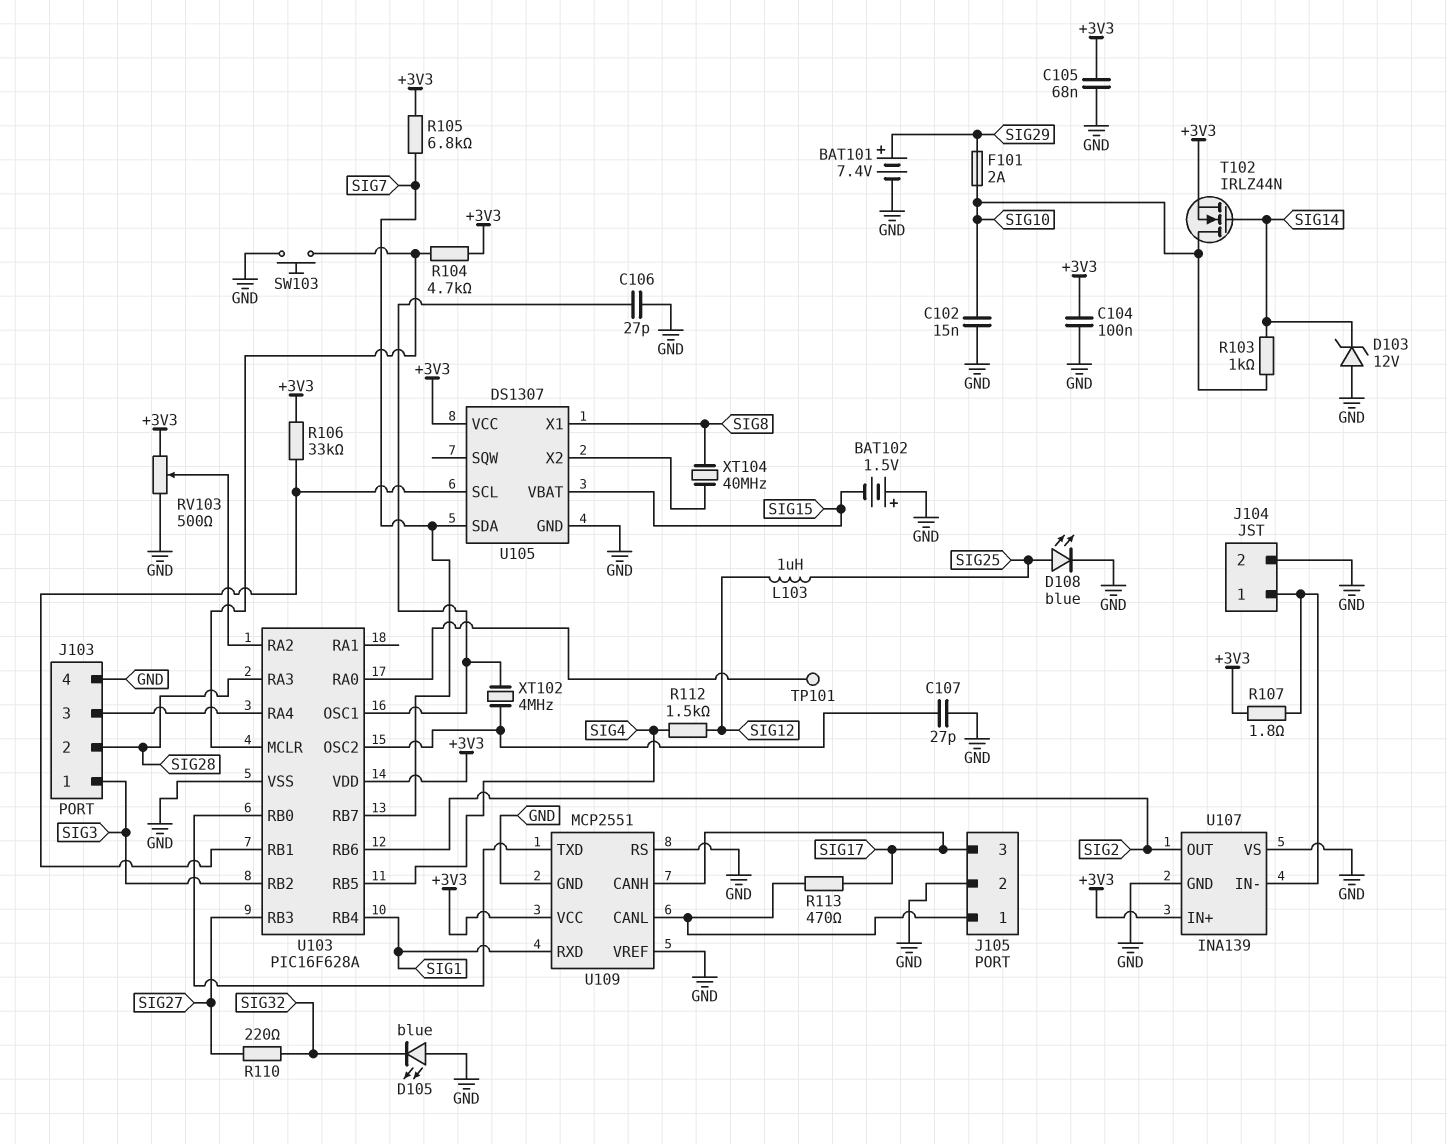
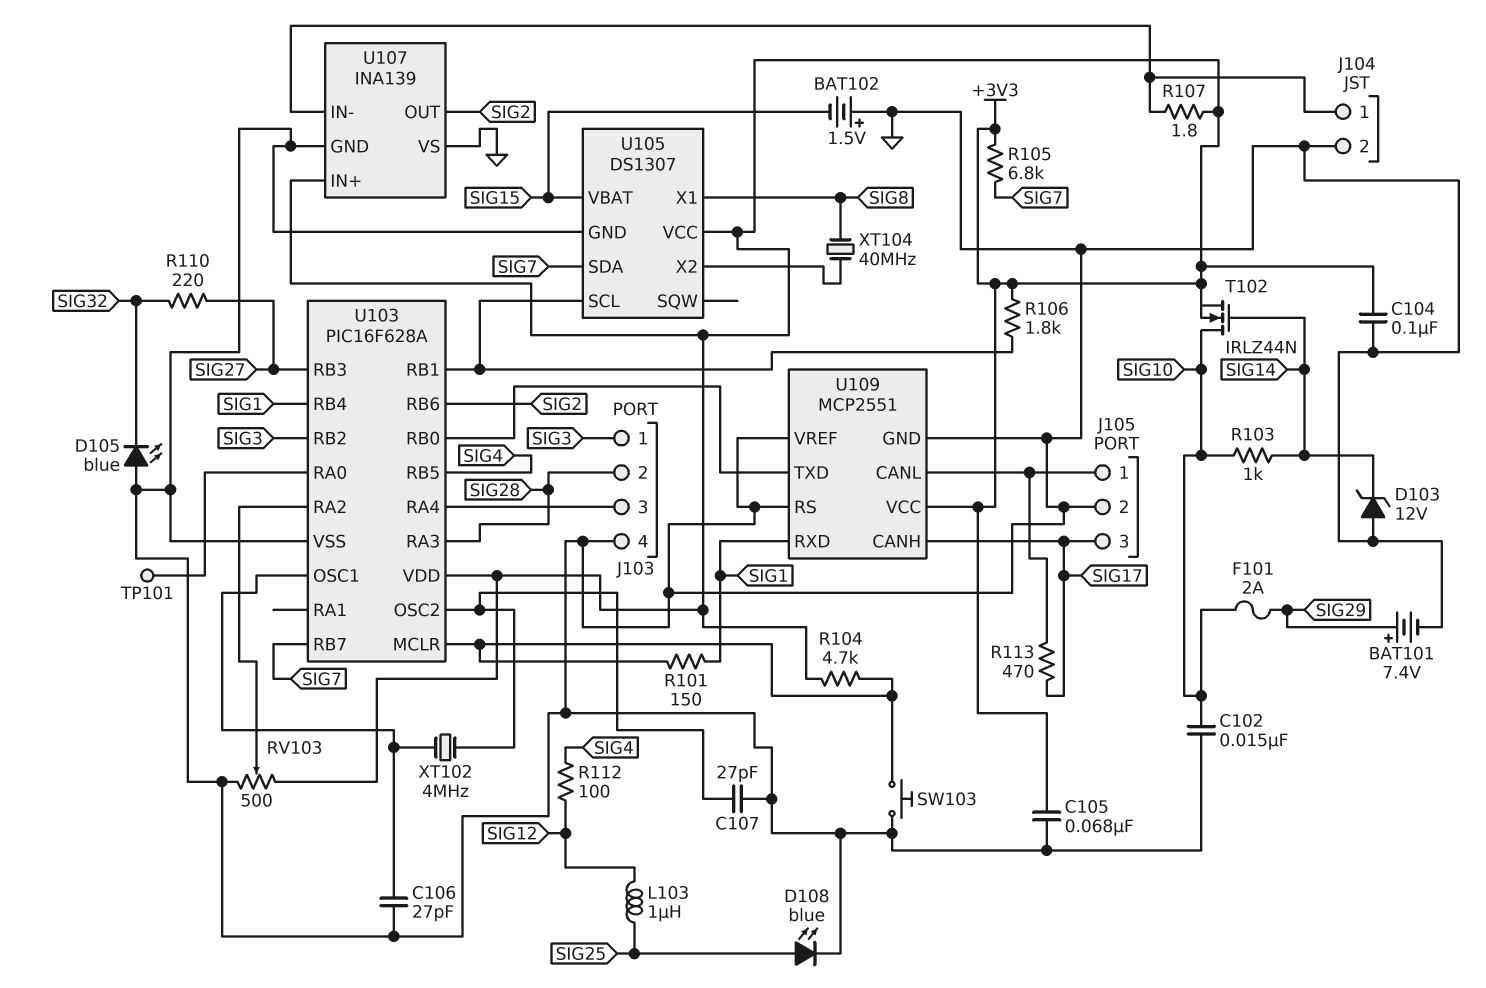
R101: none -> 150 (SIG1, U103/MCLR)
R106: 33k (+3V3, U103/RB1) -> 1.8k (+3V3, U103/RB1)
R112: 1.5k (SIG4, SIG12) -> 100 (SIG4, SIG12)

